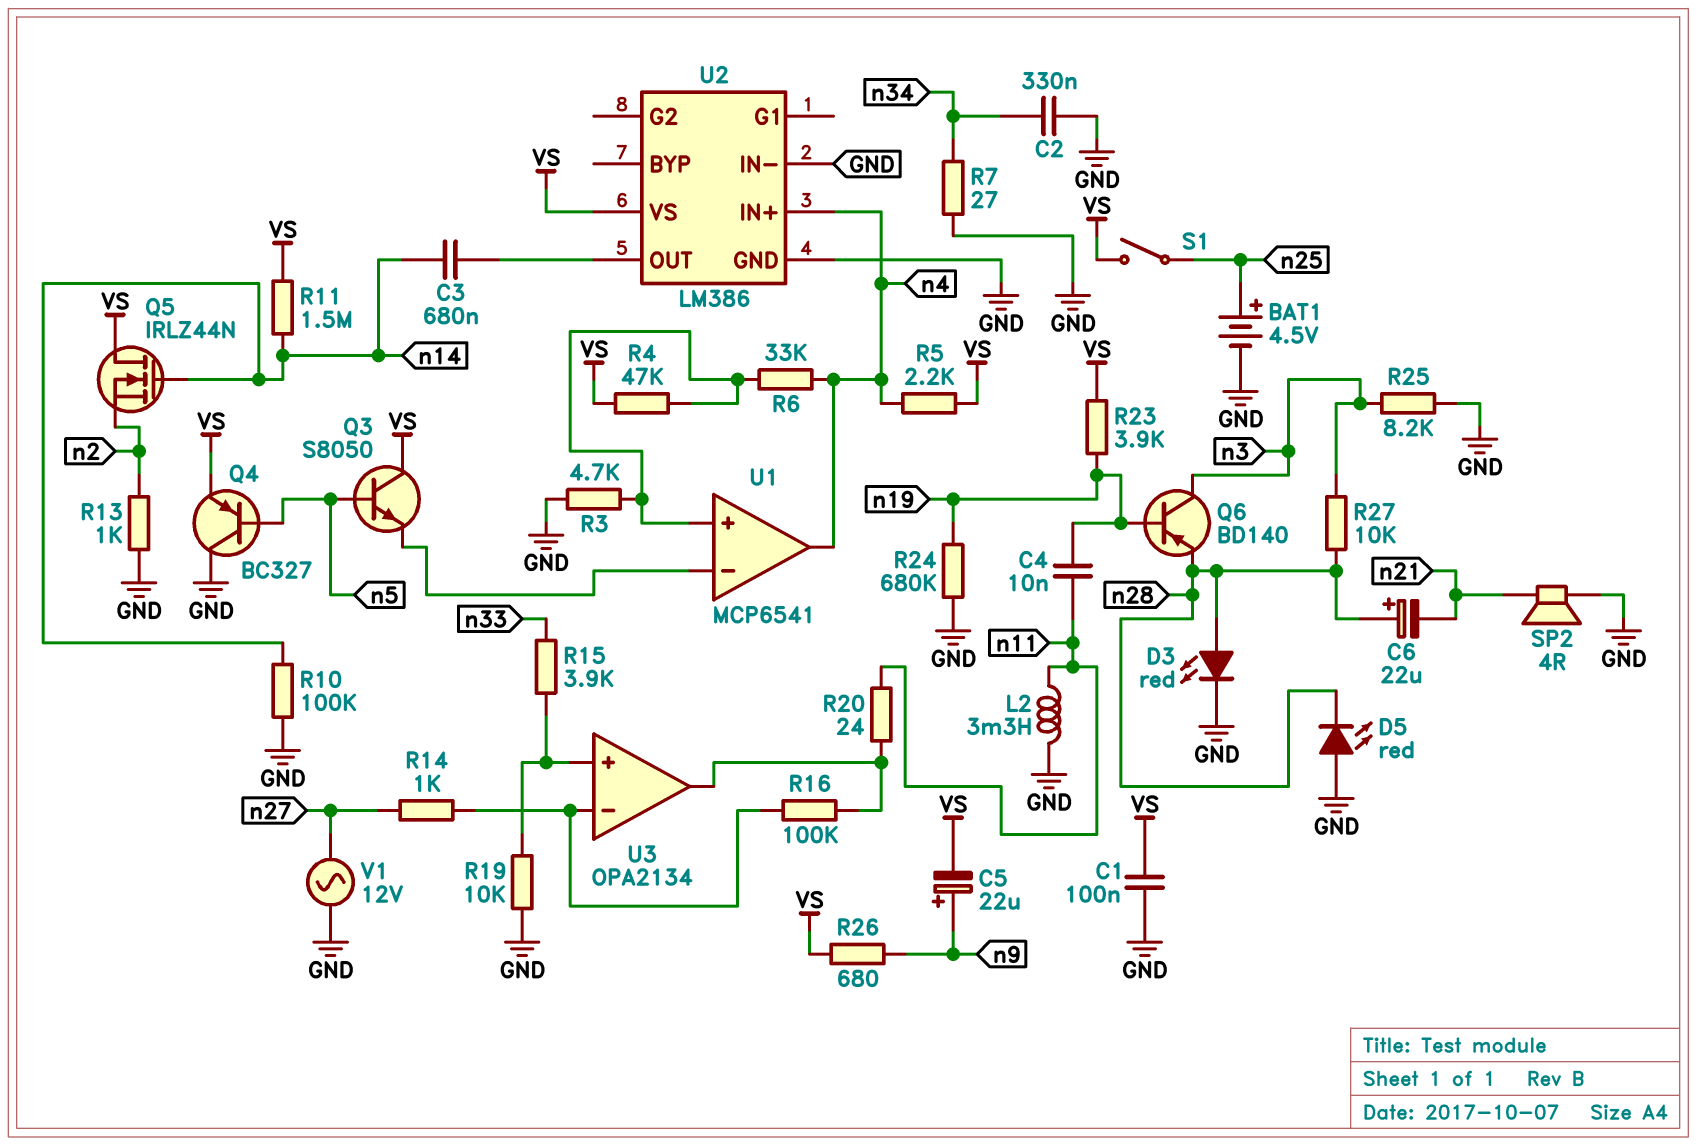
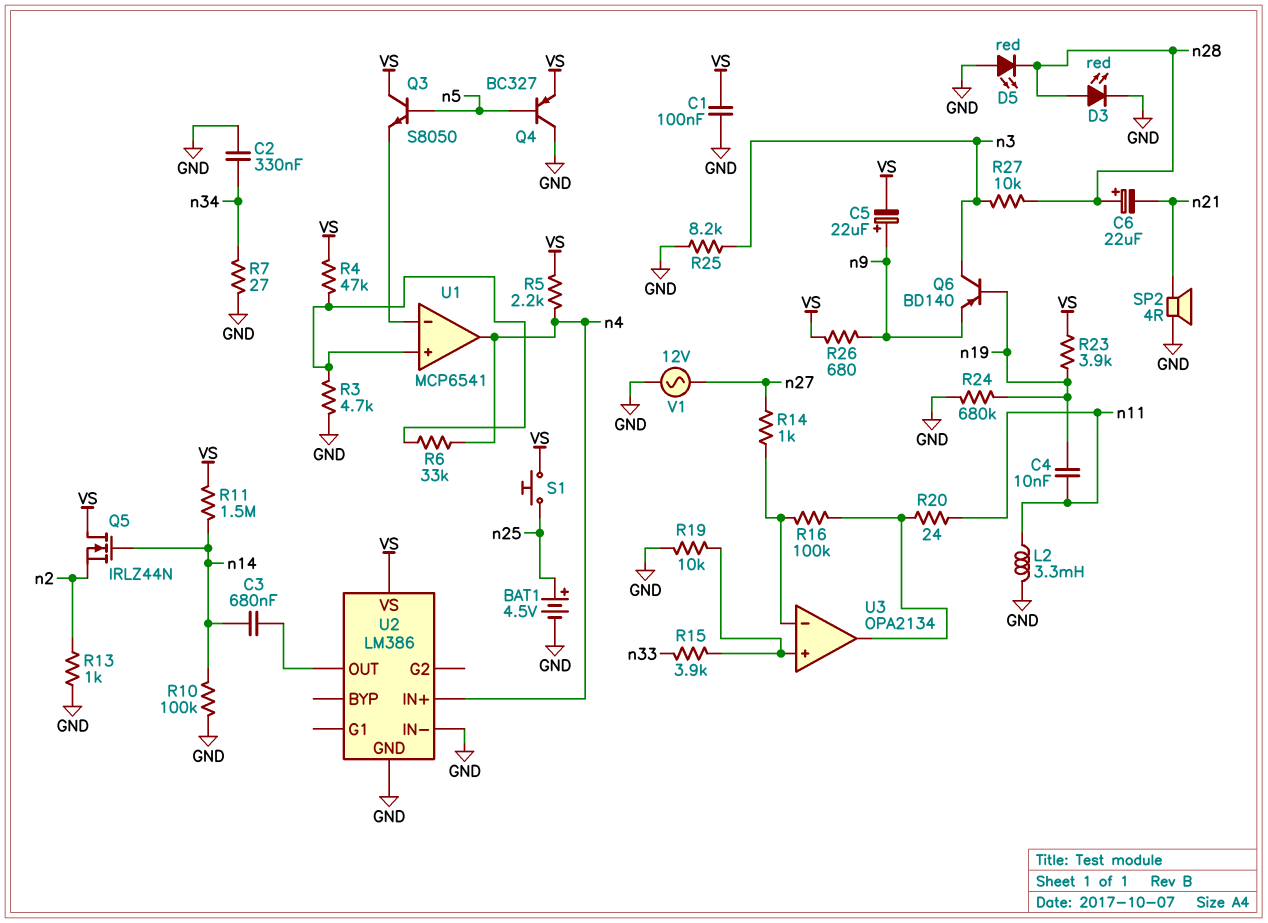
Q6: PNP BD140 (B n19, C n3, E n28) -> PNP BD140 (B n19, C n3, E n9)
S1: switch (VS, n25) -> button (VS, n25)

